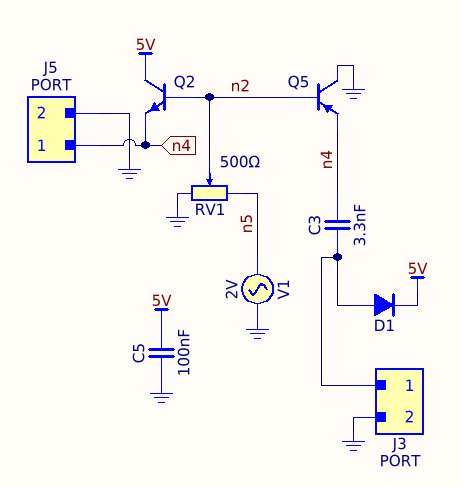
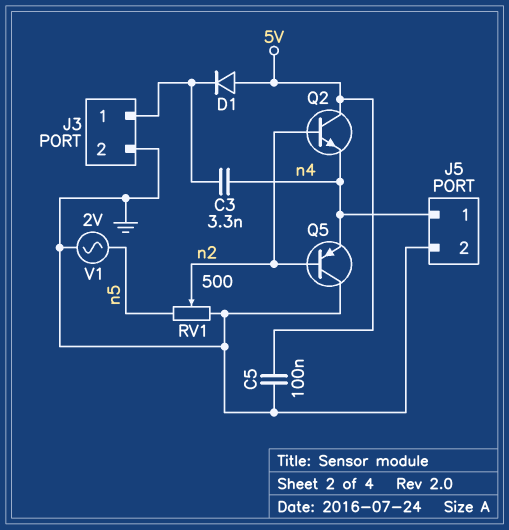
D1: diode (A J3/1, K 5V) -> diode (A 5V, K J3/1)

